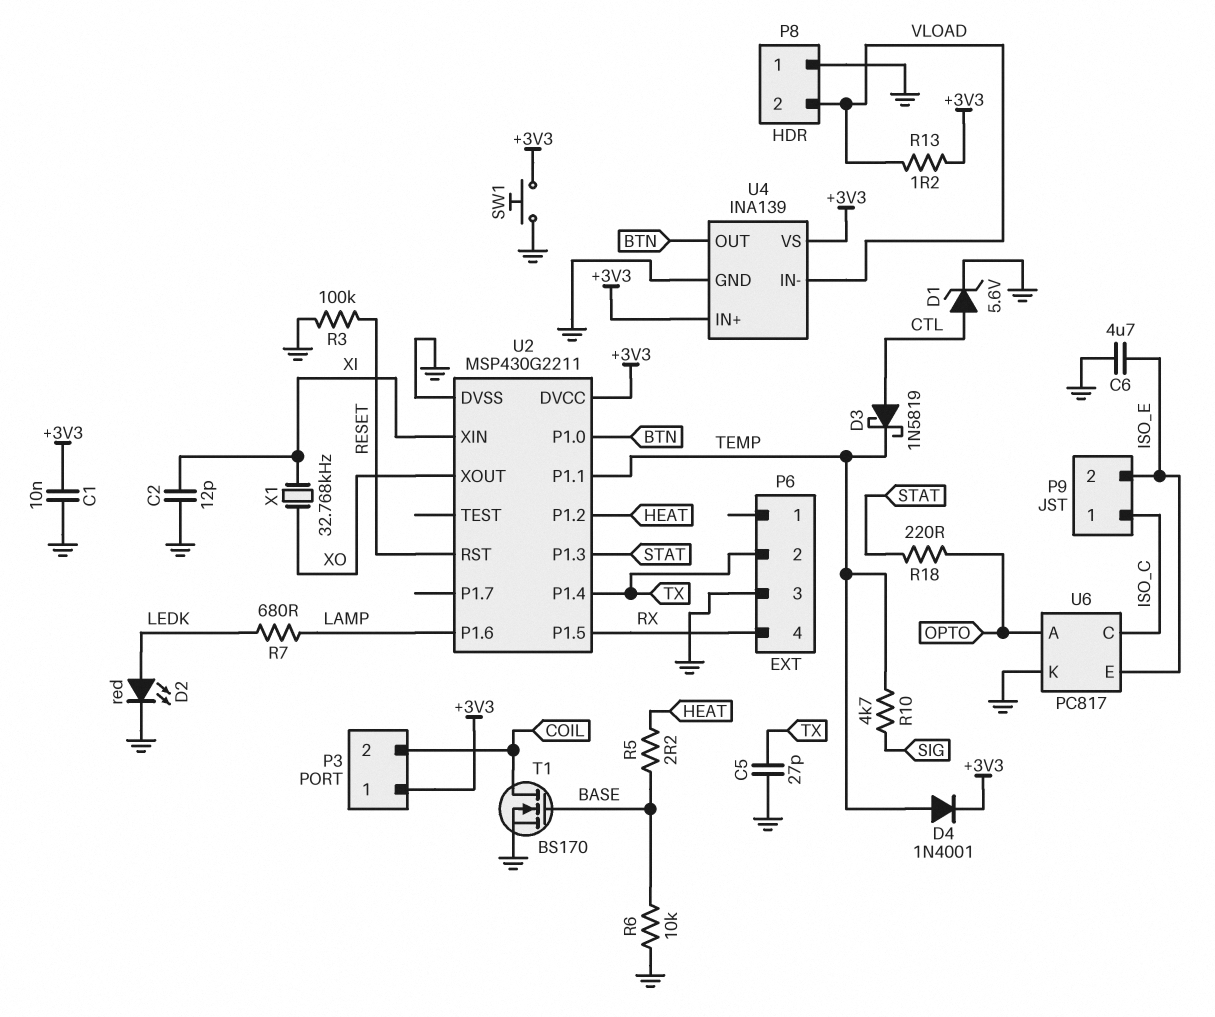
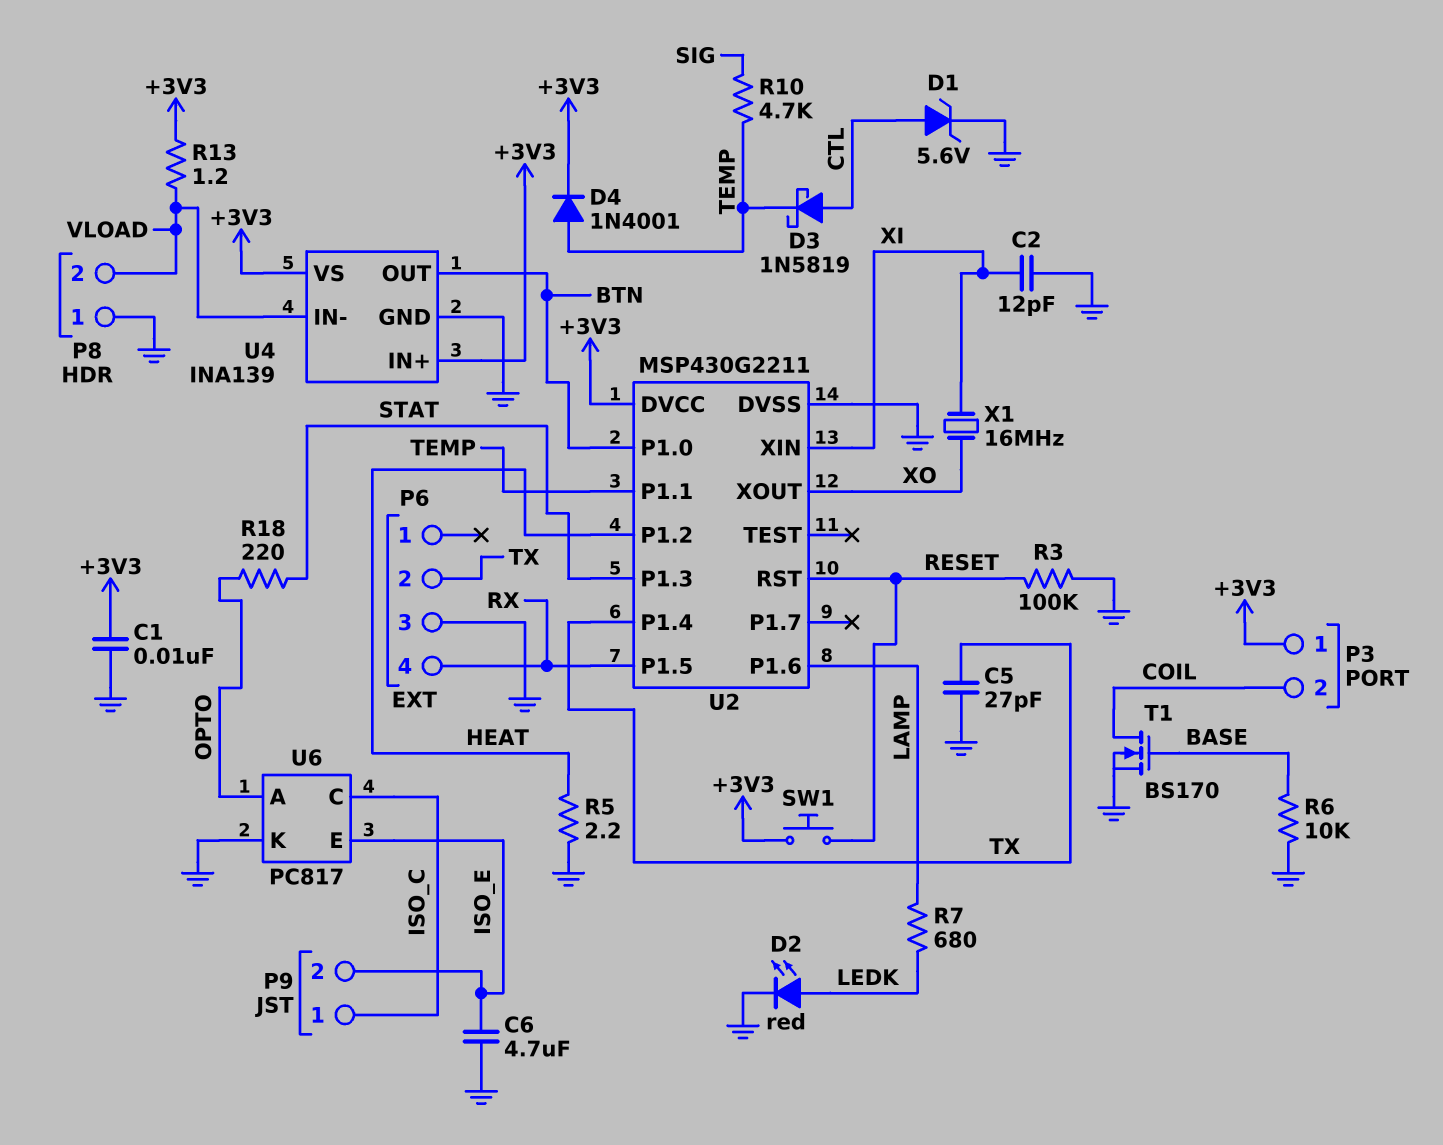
R5: 2.2 (BASE, HEAT) -> 2.2 (GND, HEAT)
SW1: button (+3V3, GND) -> button (+3V3, RESET)
X1: 32.768kHz (XI, XO) -> 16MHz (XI, XO)

